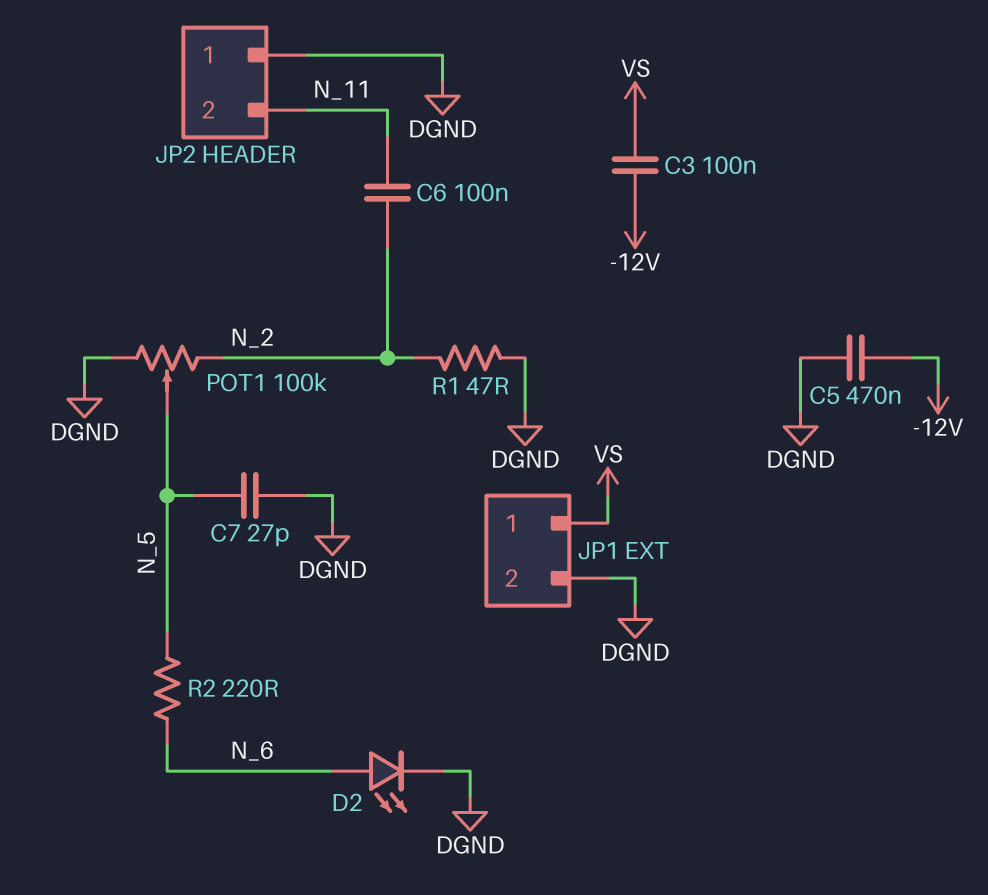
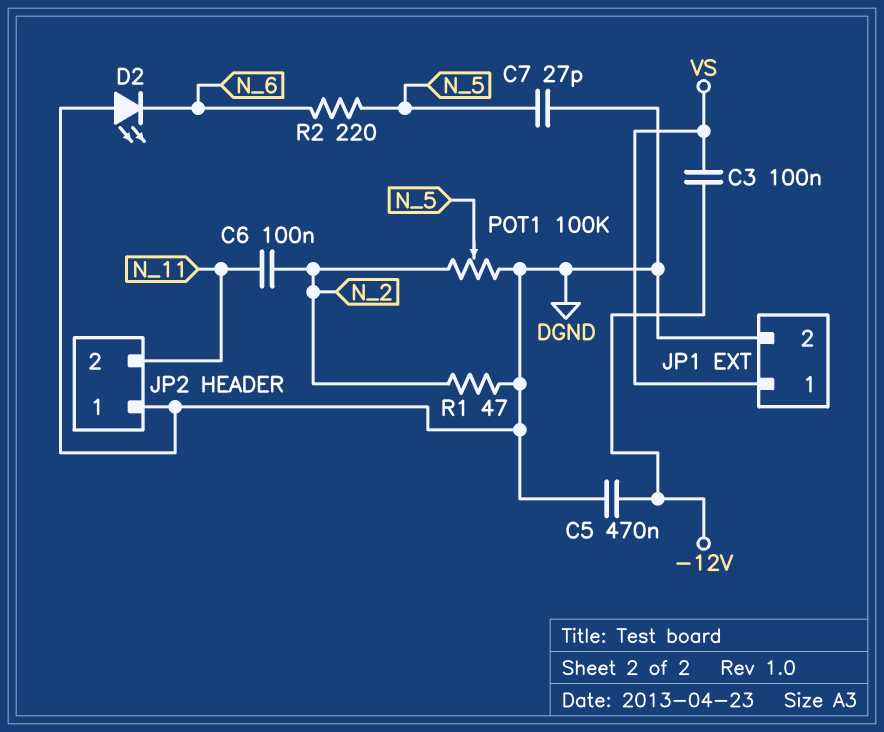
D2: LED (A N_6, K DGND) -> LED (A DGND, K N_6)

